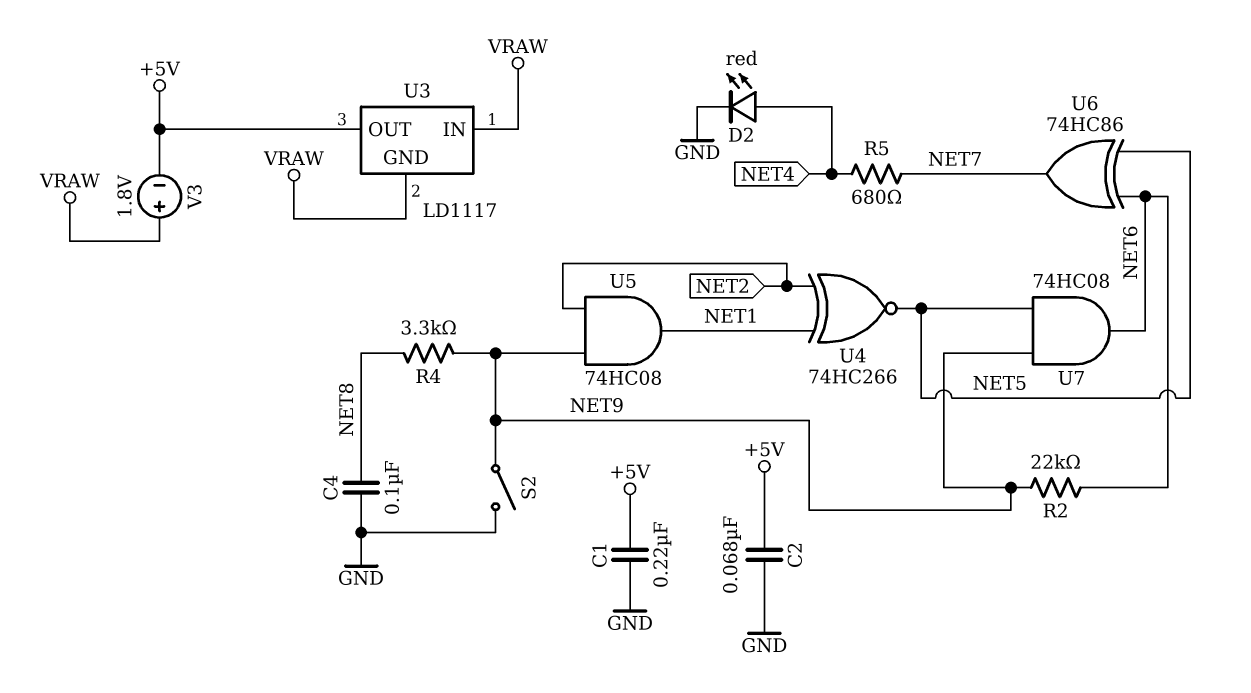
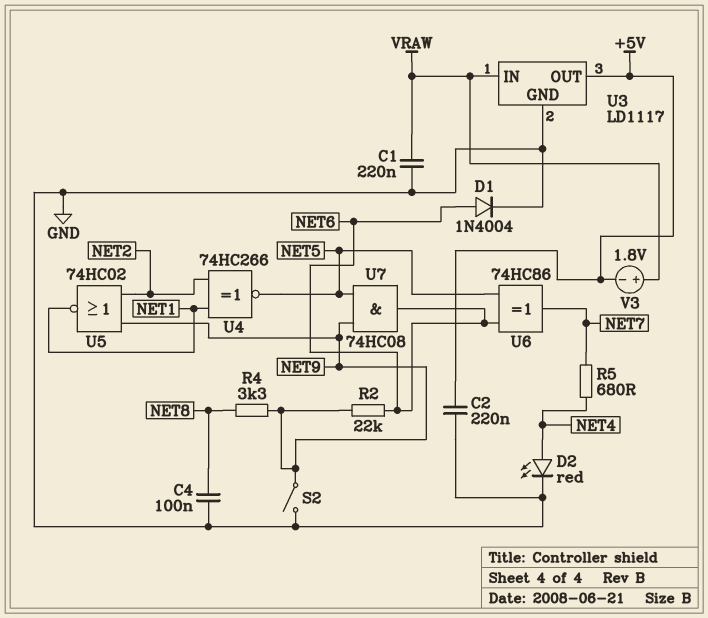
C1: 220nF (+5V, GND) -> 220nF (GND, VRAW)
C2: 68nF (+5V, GND) -> 220nF (+5V, GND)
D1: none -> diode 1N4004 (A NET6, K GND)
U3 pin GND: VRAW -> GND
U5: AND 74HC08 (in NET2, in NET9, out NET1) -> NOR 74HC02 (in NET2, in NET9, out NET1)

